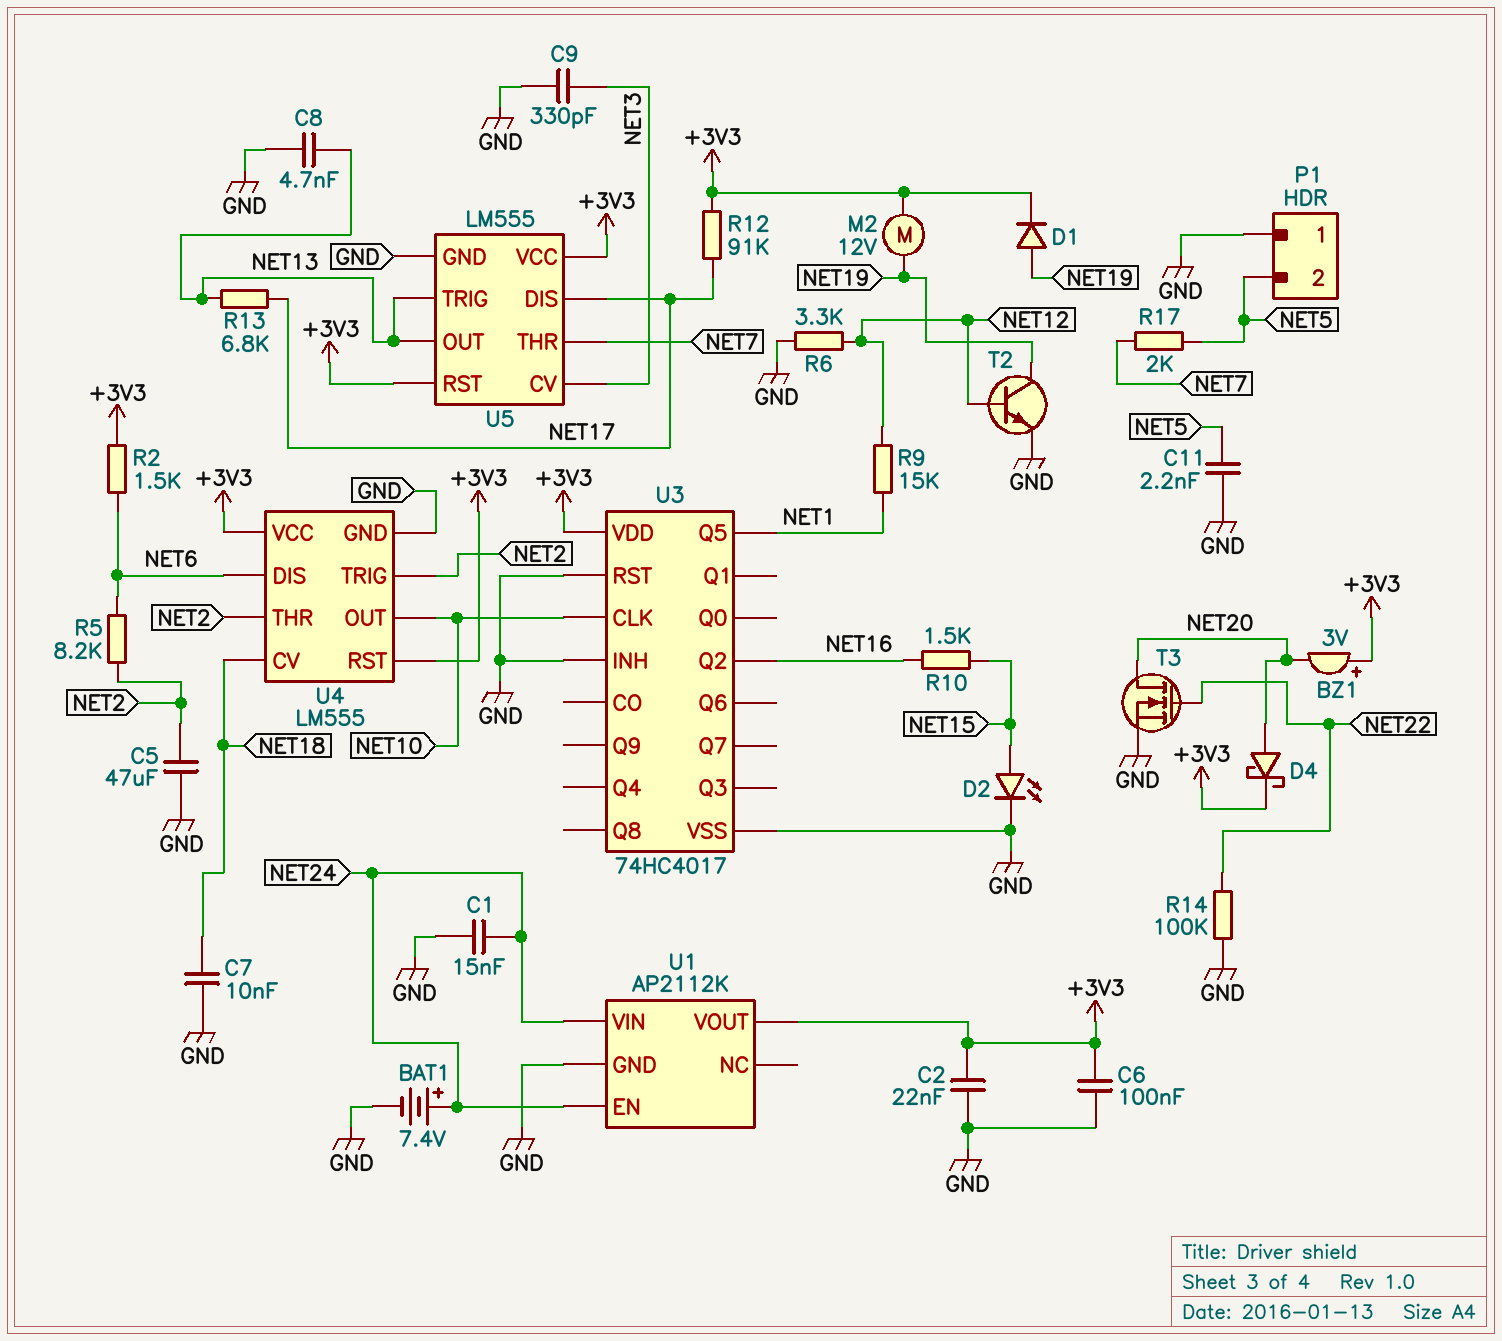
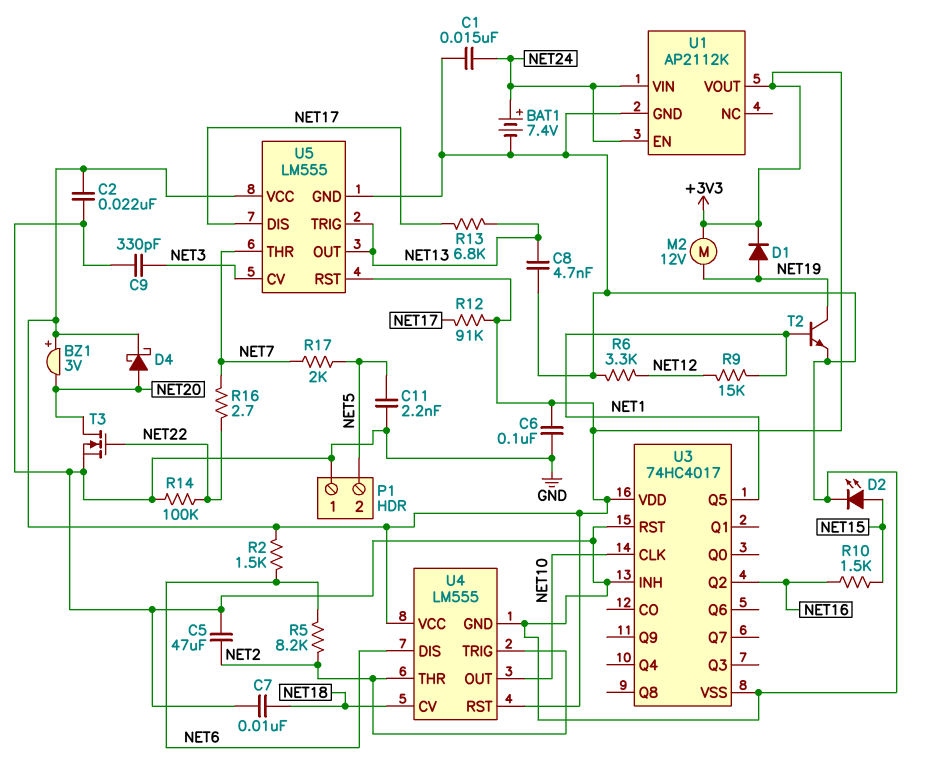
R16: none -> 2.7 (NET7, NET22)
T2: NPN (B NET12, C NET19, E GND) -> NPN (B NET1, C NET19, E GND)

